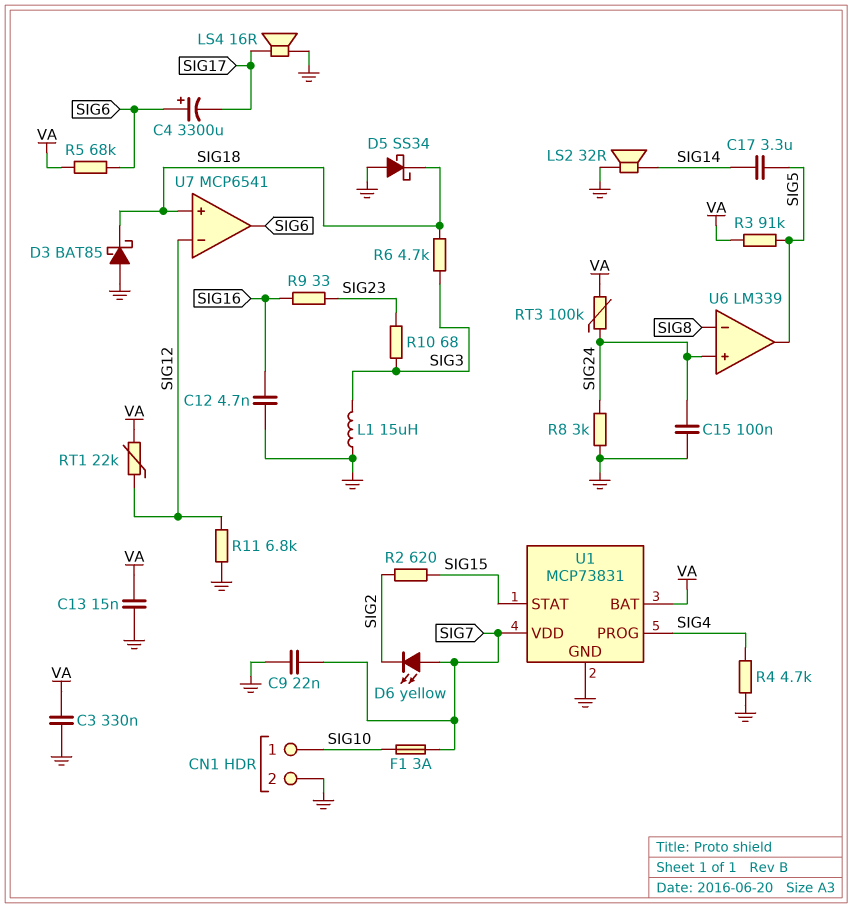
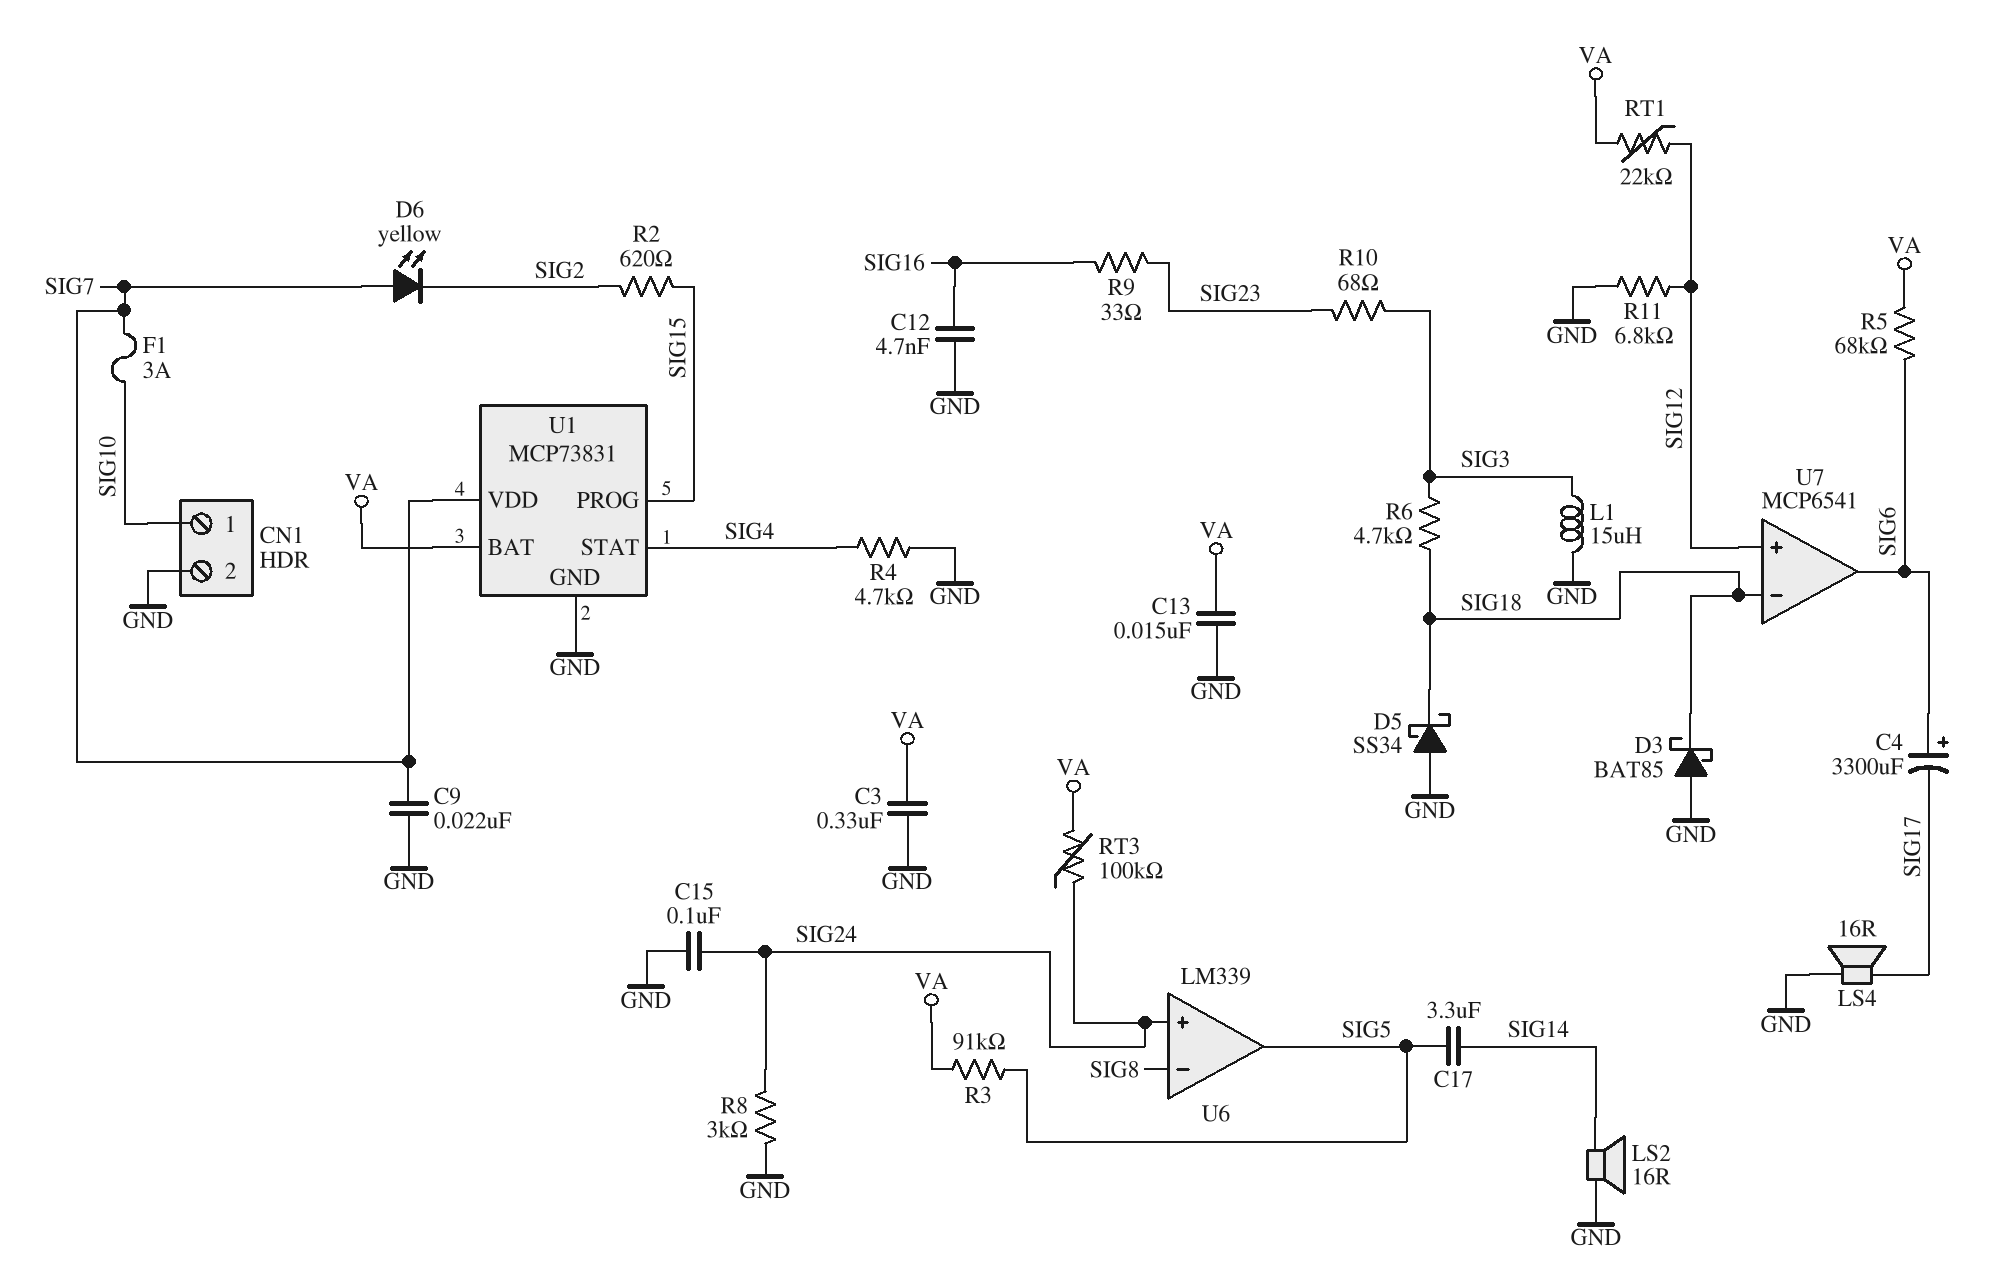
LS2: speaker 32R (GND, SIG14) -> speaker 16R (GND, SIG14)
U1 pin PROG: SIG4 -> SIG15
U1 pin STAT: SIG15 -> SIG4
U7 pin in+: SIG18 -> SIG12
U7 pin in-: SIG12 -> SIG18

